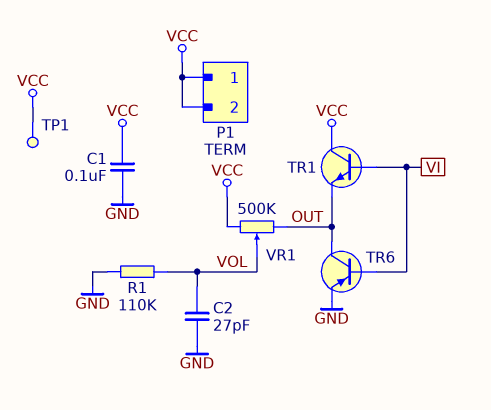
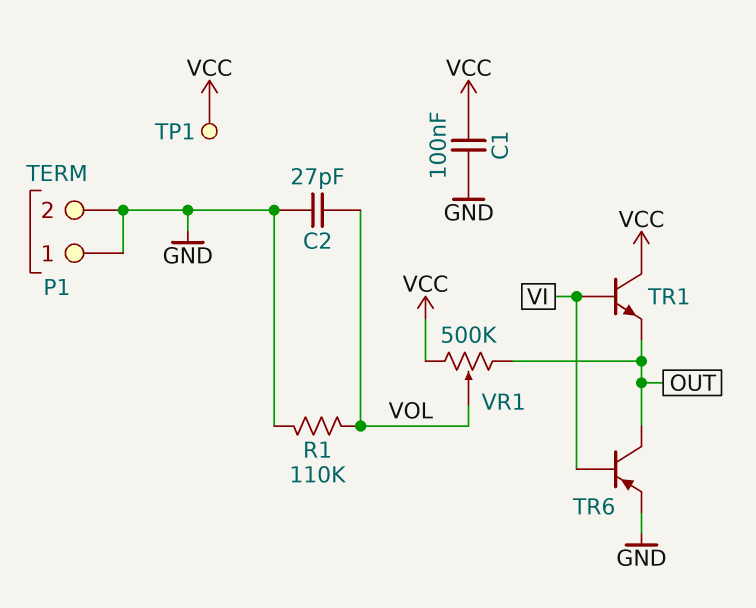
P1 pin 1: VCC -> GND
P1 pin 2: VCC -> GND

